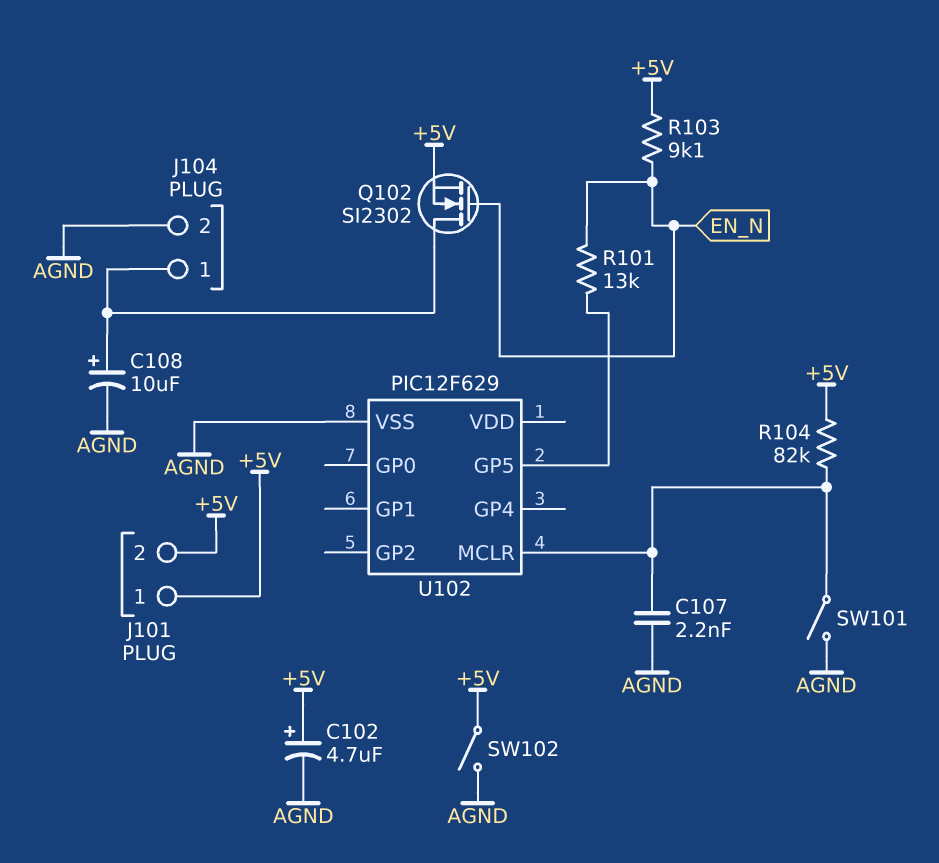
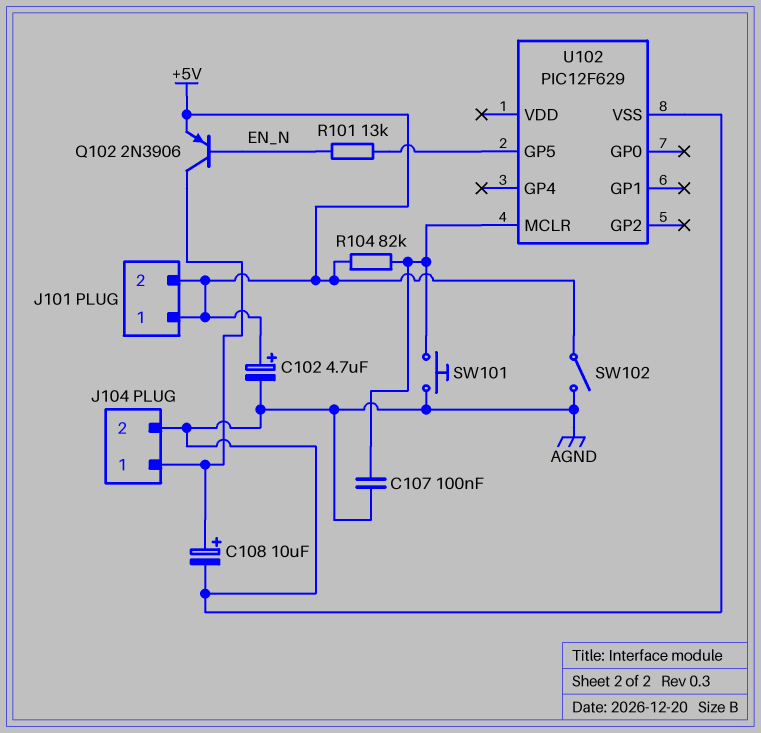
C107: 2.2nF (AGND, U102/MCLR) -> 100nF (AGND, U102/MCLR)
Q102: NMOS SI2302 (G EN_N, D J104/1, S +5V) -> PNP 2N3906 (B EN_N, C J104/1, E +5V)
R103: 9.1k (+5V, EN_N) -> none
SW101: switch (AGND, U102/MCLR) -> button (AGND, U102/MCLR)

